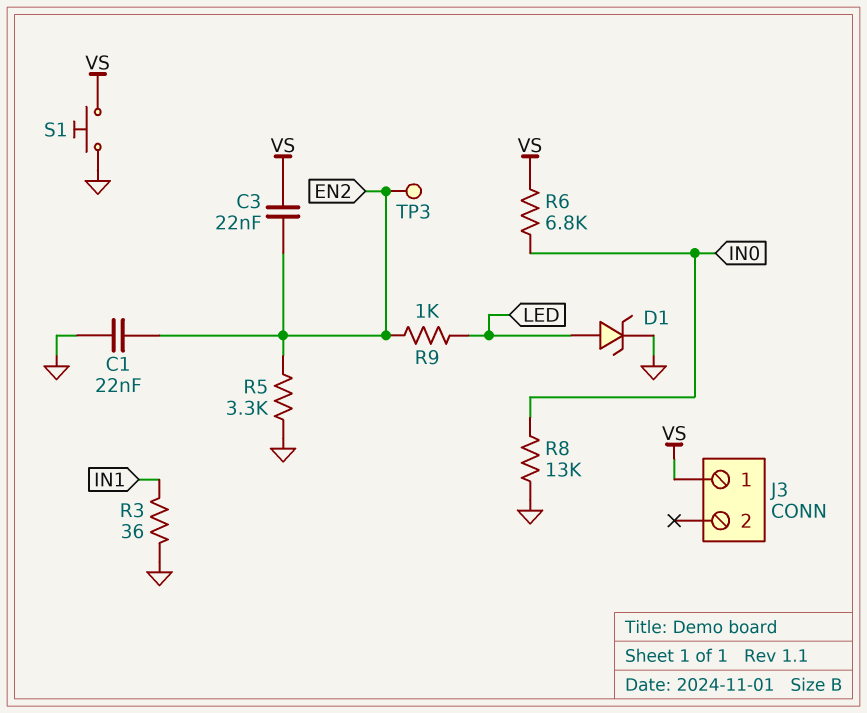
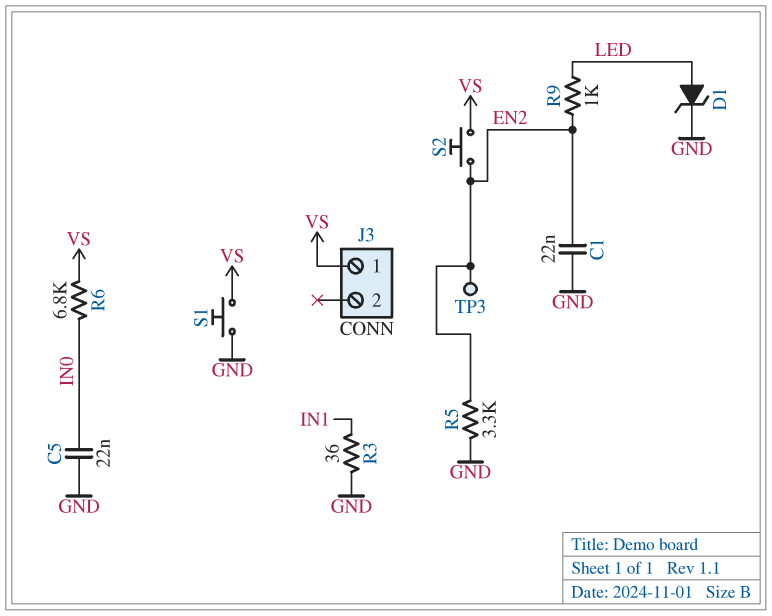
C3: 22nF (EN2, VS) -> none
C5: none -> 22nF (GND, IN0)
R8: 13k (GND, IN0) -> none
S2: none -> button (EN2, VS)

